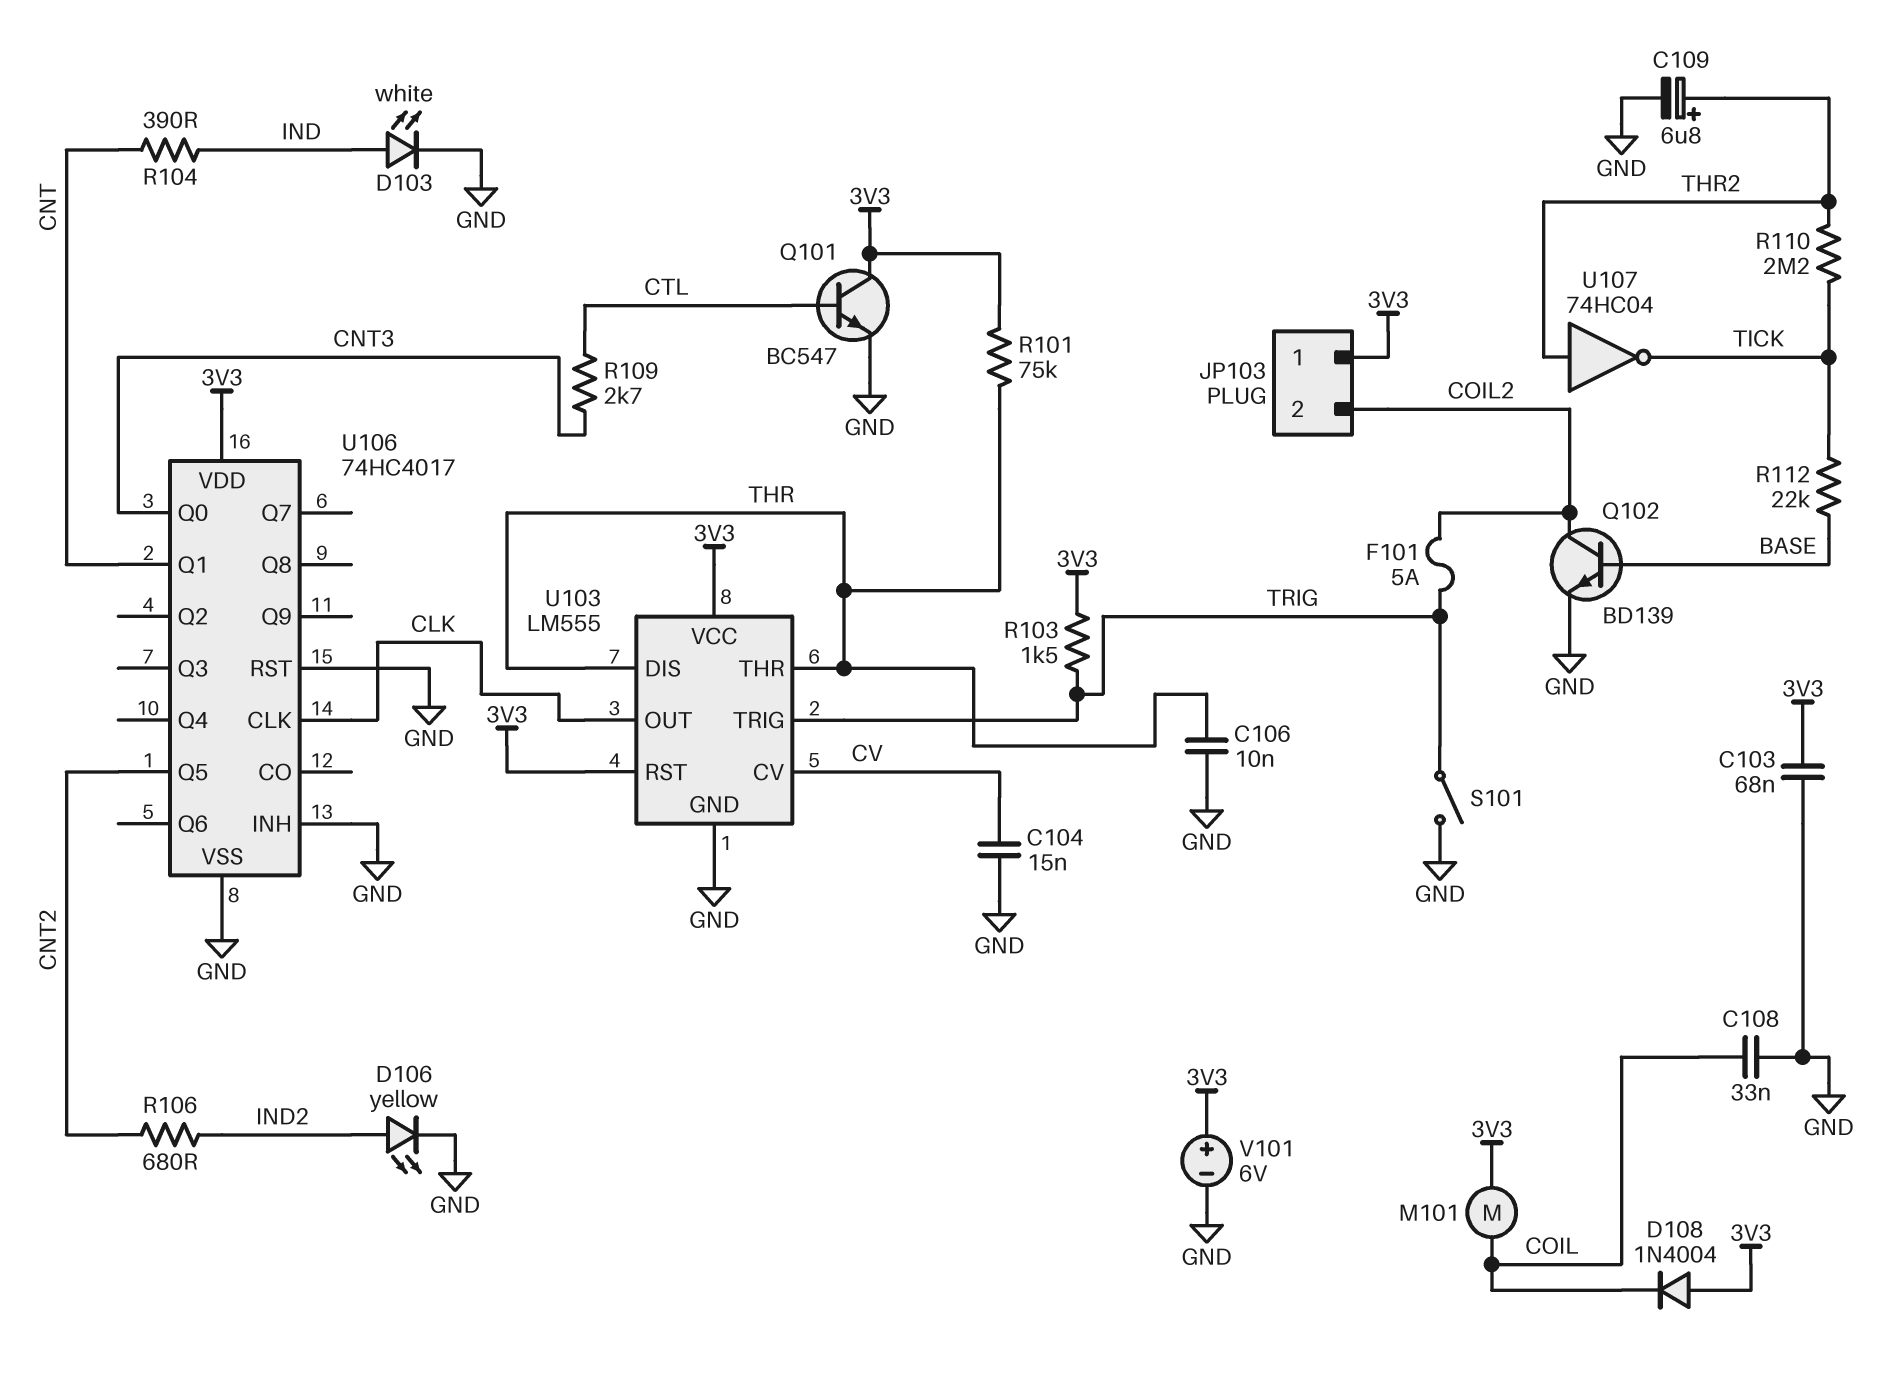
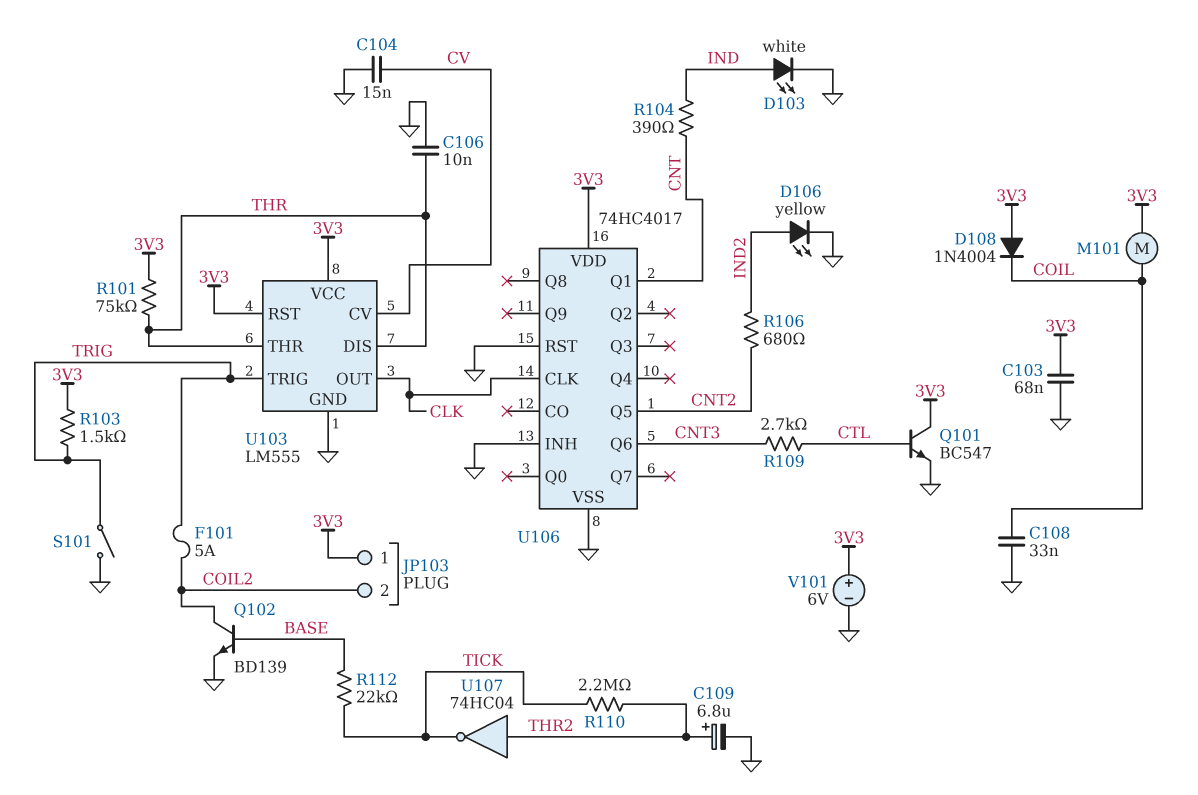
U106 pin Q0: CNT3 -> none
U106 pin Q6: none -> CNT3

